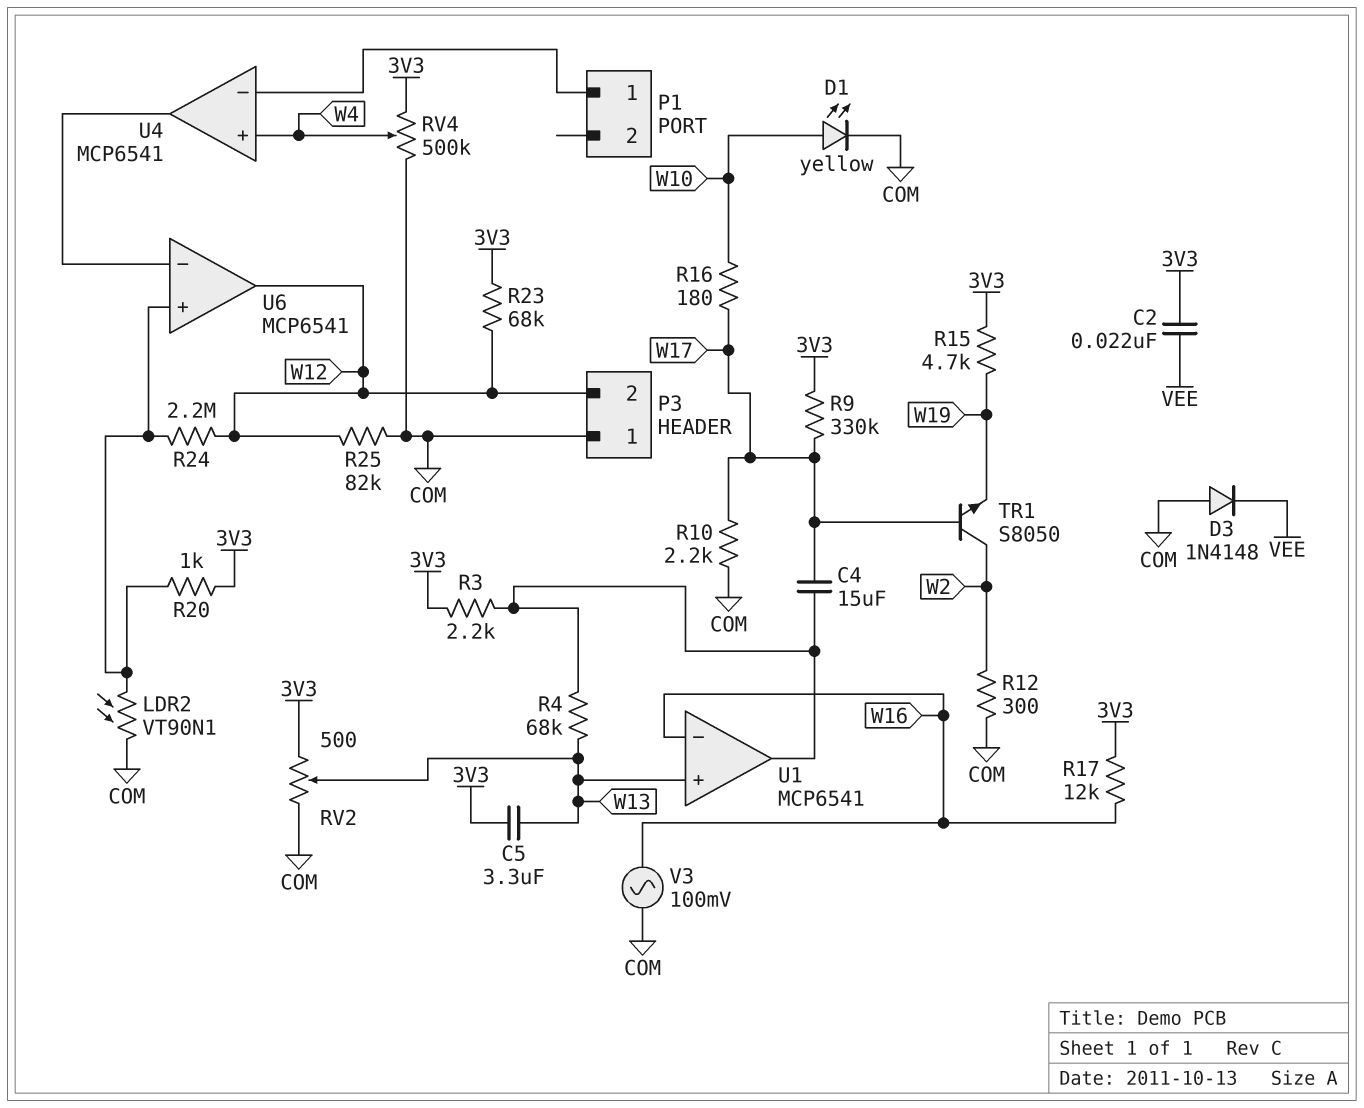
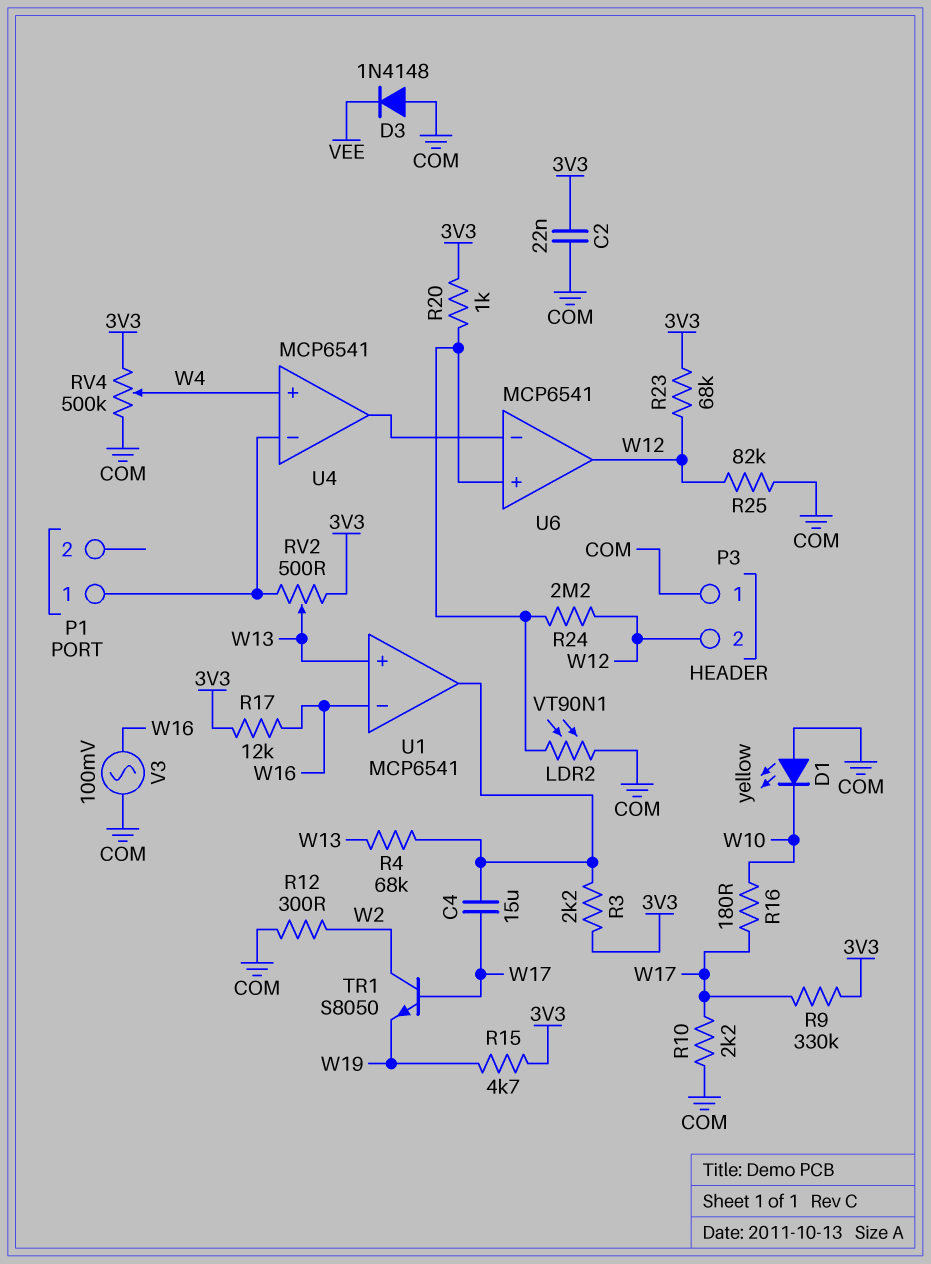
C2: 22nF (3V3, VEE) -> 22nF (3V3, COM)
C5: 3.3uF (3V3, W13) -> none
D1: LED yellow (A W10, K COM) -> LED yellow (A COM, K W10)
RV2: 500 (3V3, COM, wiper W13) -> 500 (3V3, P1/1, wiper W13)

